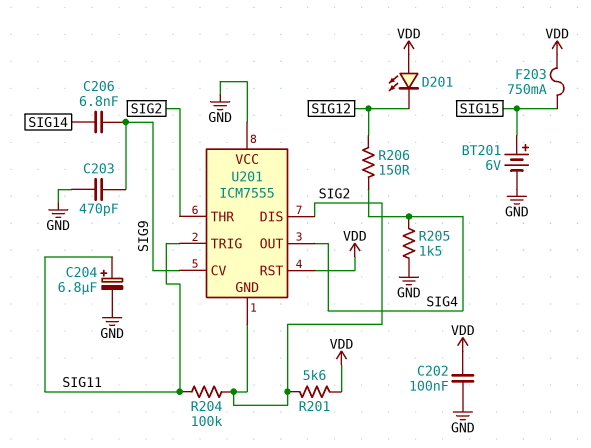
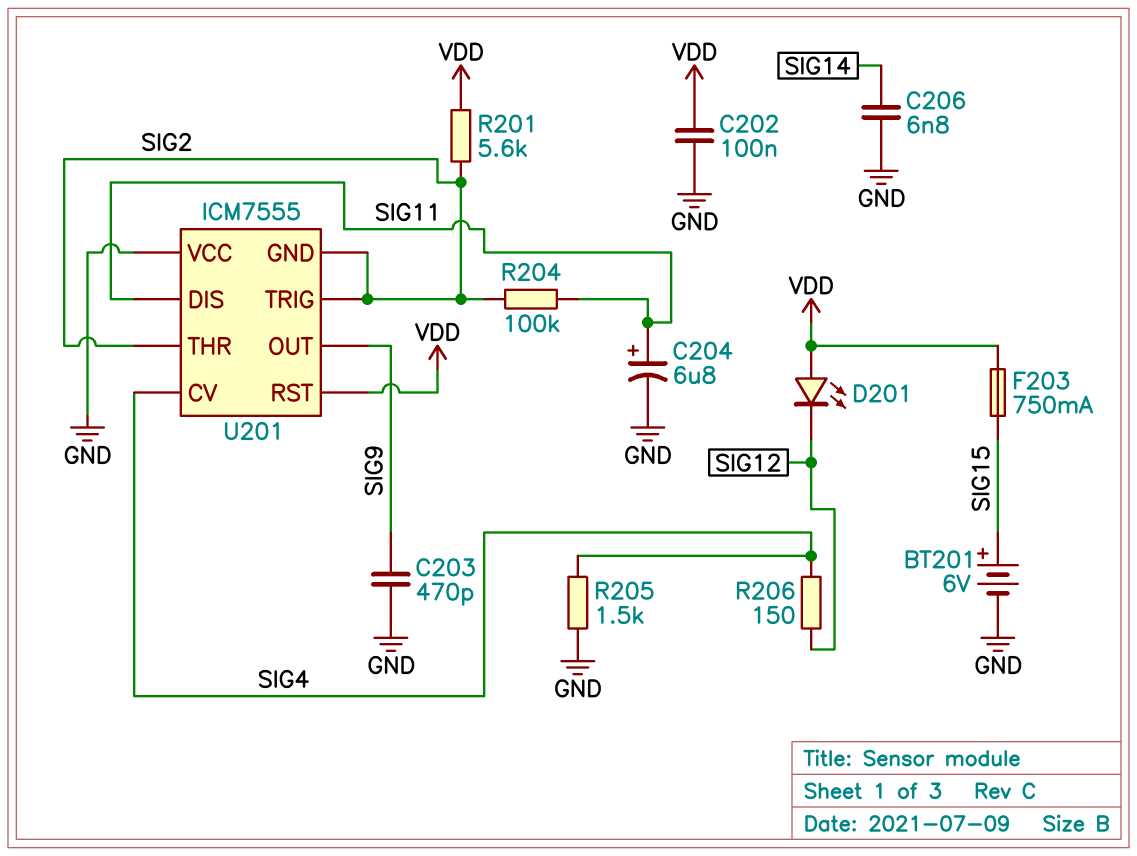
C206: 6.8nF (SIG9, SIG14) -> 6.8nF (GND, SIG14)
U201 pin CV: SIG9 -> SIG4
U201 pin DIS: SIG2 -> SIG11
U201 pin OUT: SIG4 -> SIG9
U201 pin TRIG: SIG11 -> SIG2

